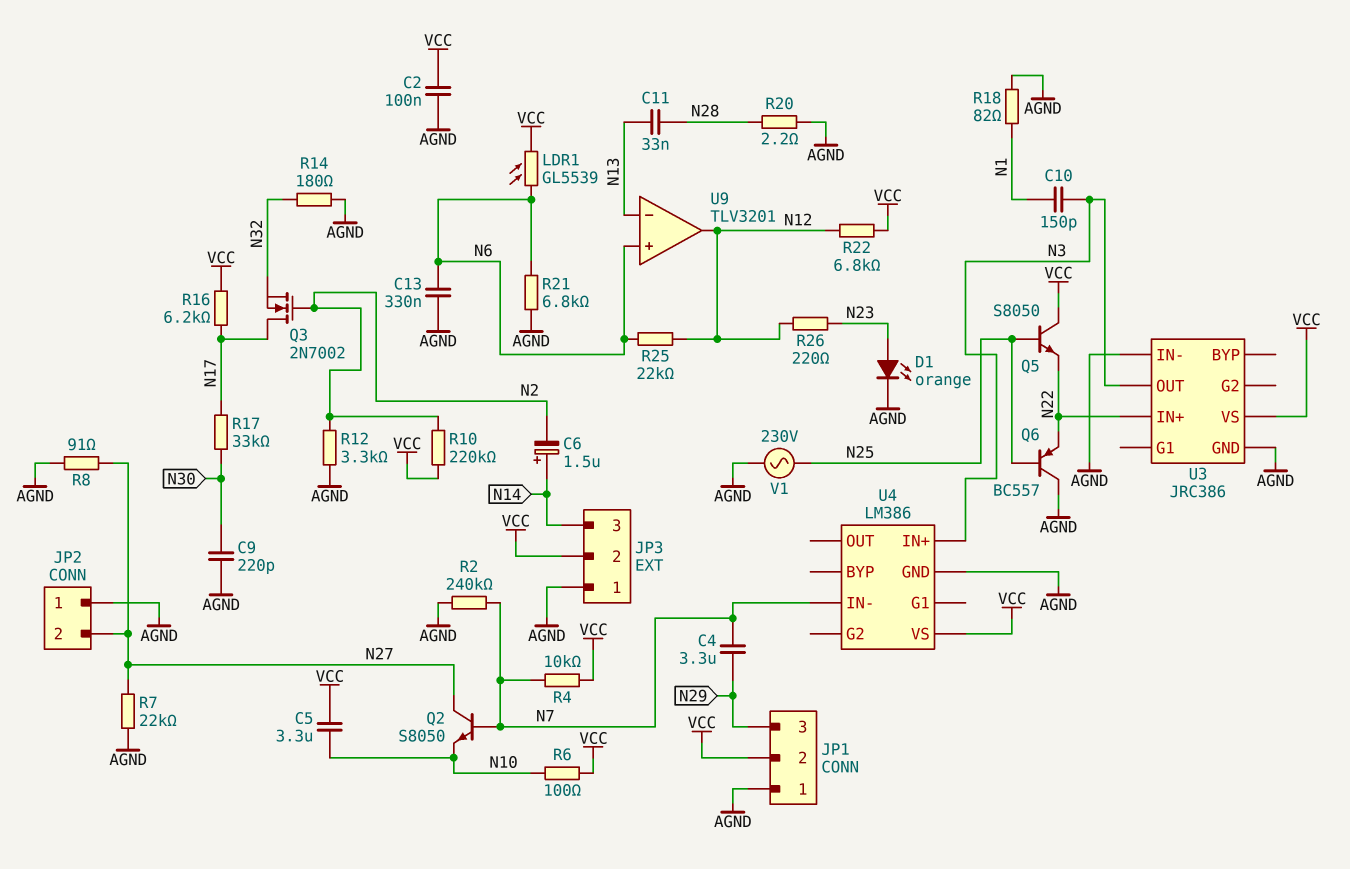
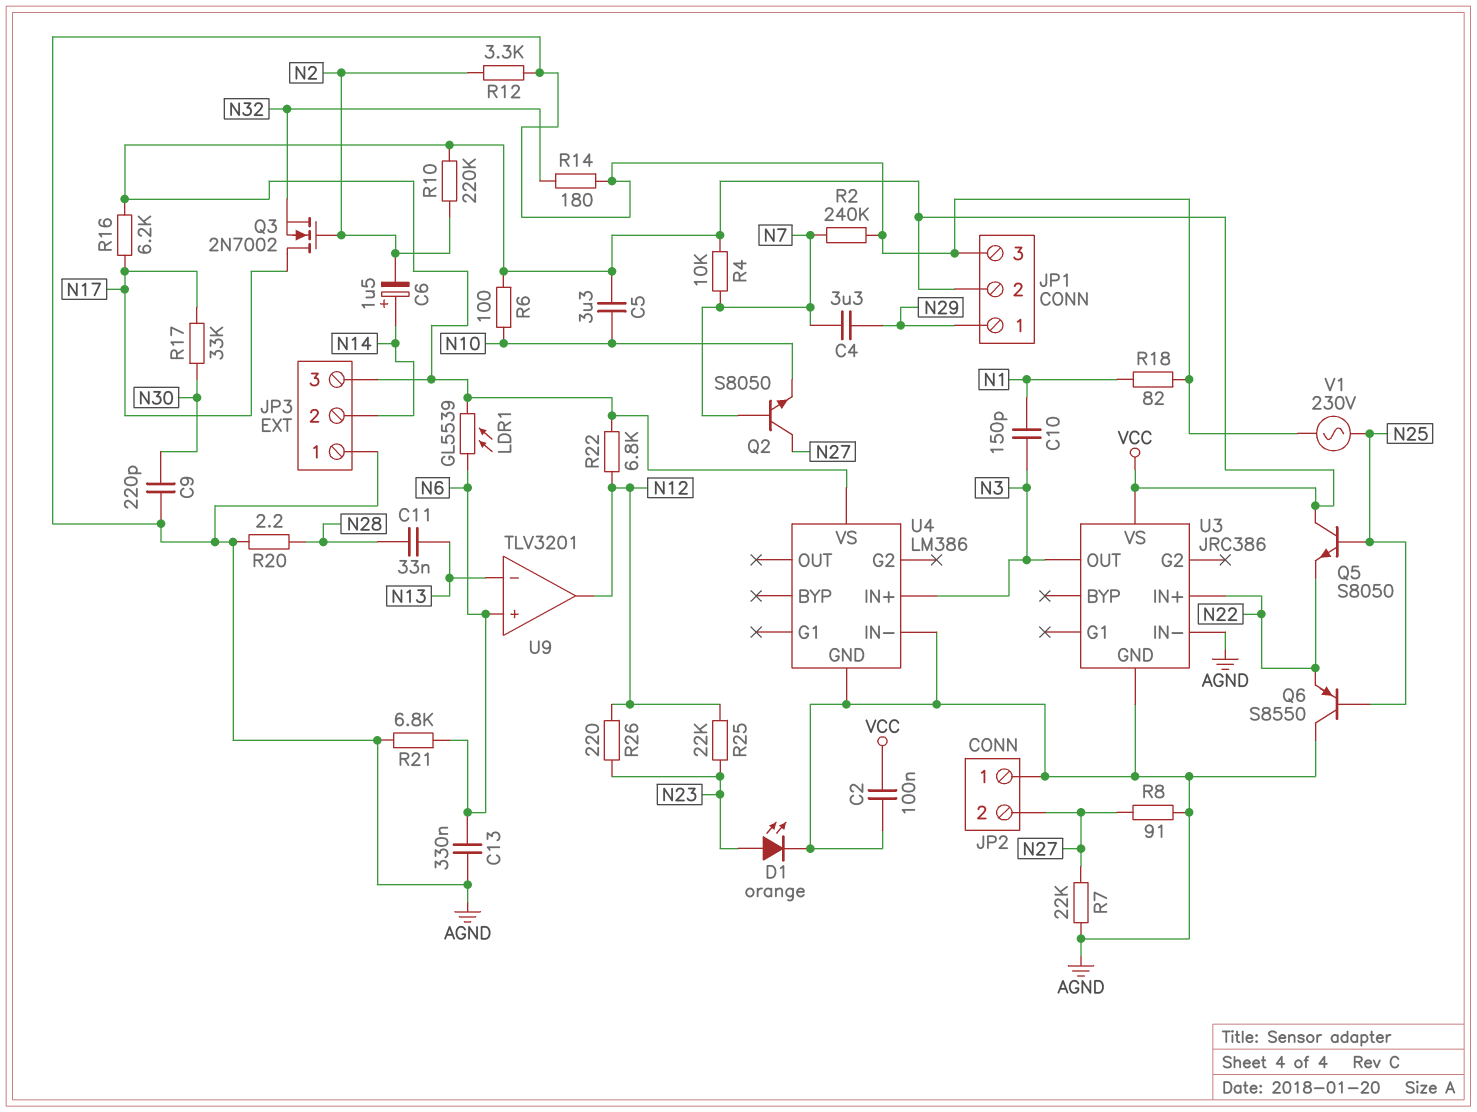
JP1 pin 1: AGND -> N29
JP1 pin 3: N29 -> AGND
JP3 pin 2: VCC -> N14
JP3 pin 3: N14 -> VCC
Q6: PNP BC557 (B N25, C AGND, E N22) -> PNP S8550 (B N25, C AGND, E N22)
R25: 22k (N6, N12) -> 22k (N12, N23)
U4 pin IN-: N7 -> AGND

